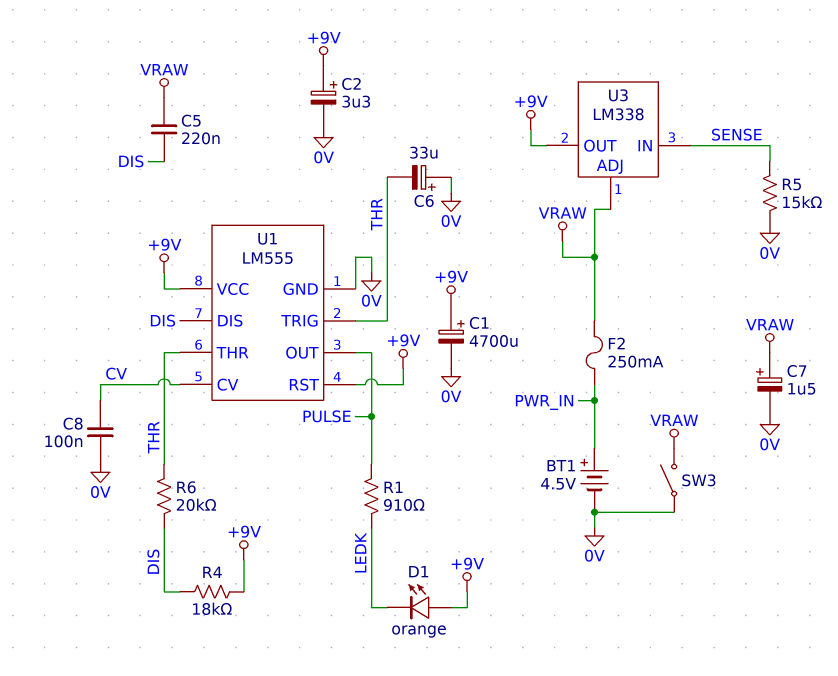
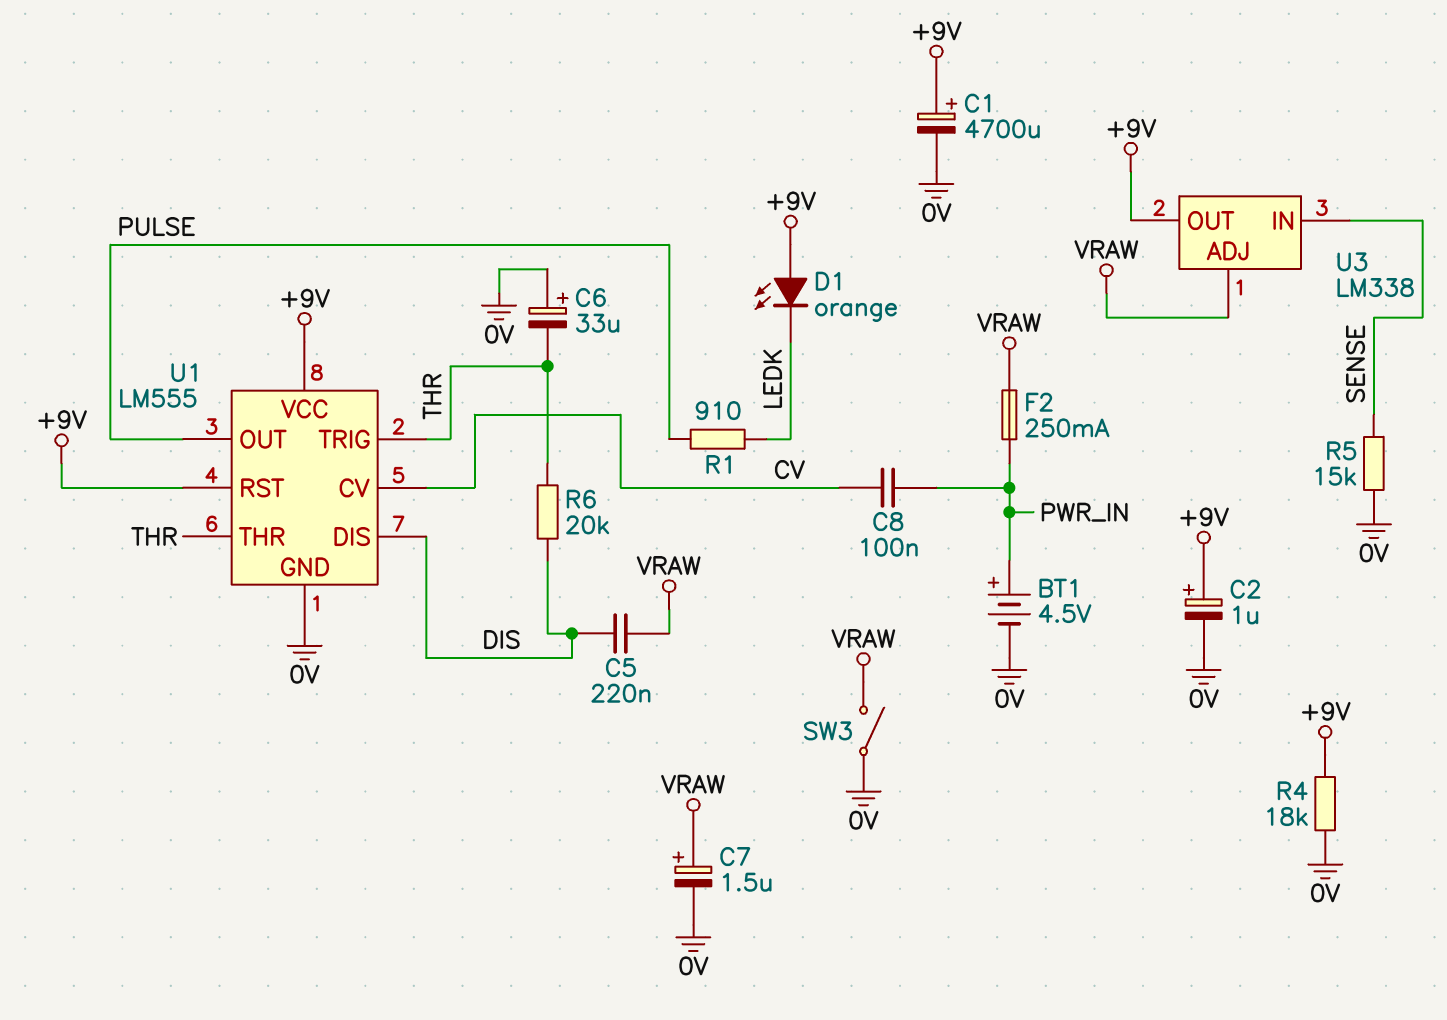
C2: 3.3uF (plus +9V, minus 0V) -> 1uF (plus +9V, minus 0V)
C8: 100nF (0V, CV) -> 100nF (CV, PWR_IN)
R4: 18k (+9V, DIS) -> 18k (+9V, 0V)

